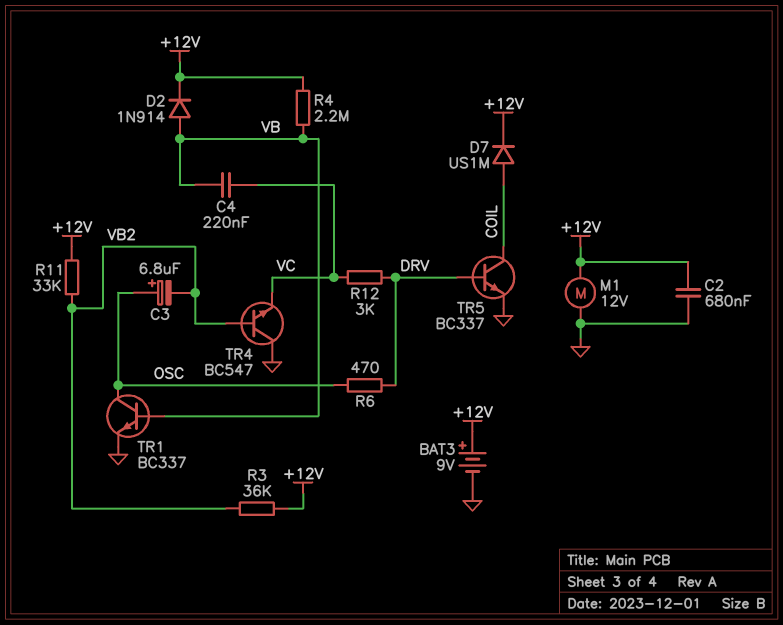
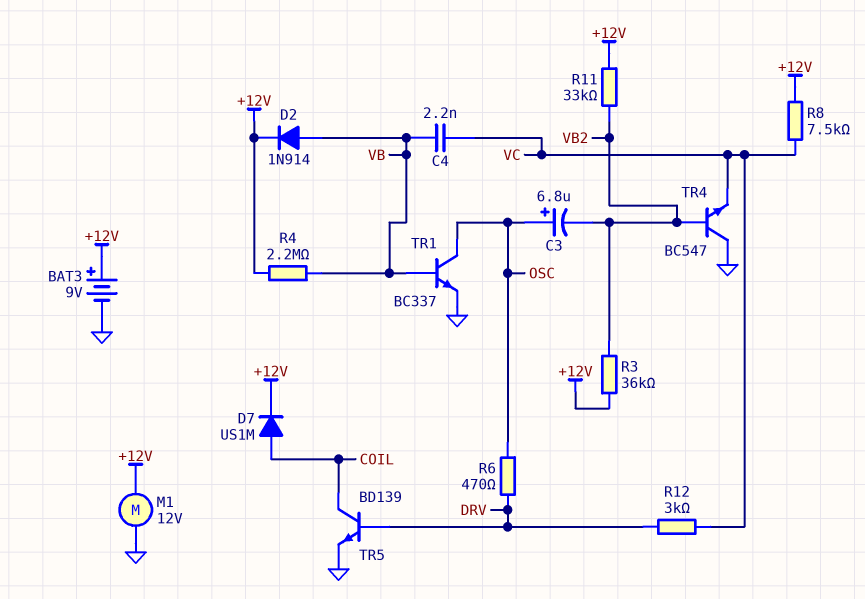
C2: 680nF (+12V, GND) -> none
C4: 220nF (VB, VC) -> 2.2nF (VB, VC)
R8: none -> 7.5k (+12V, VC)
TR5: NPN BC337 (B DRV, C COIL, E GND) -> NPN BD139 (B DRV, C COIL, E GND)

